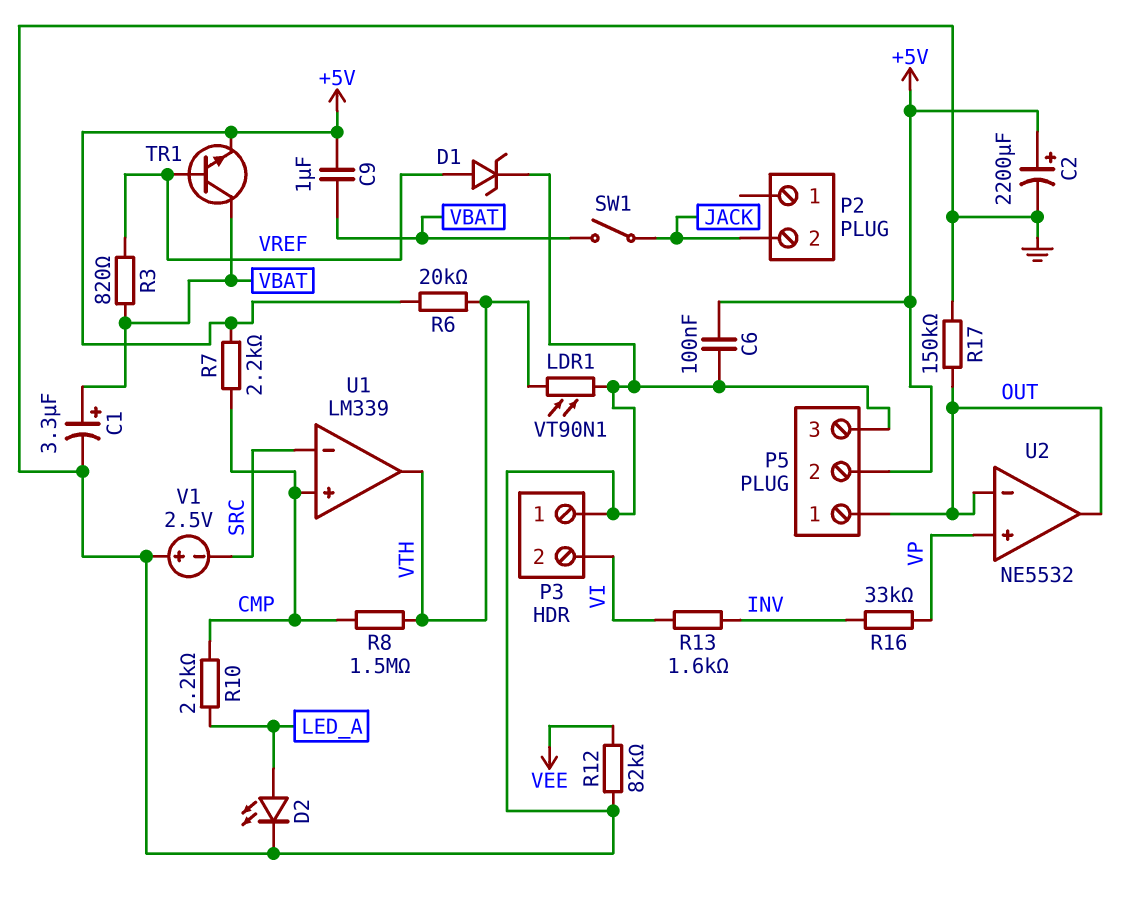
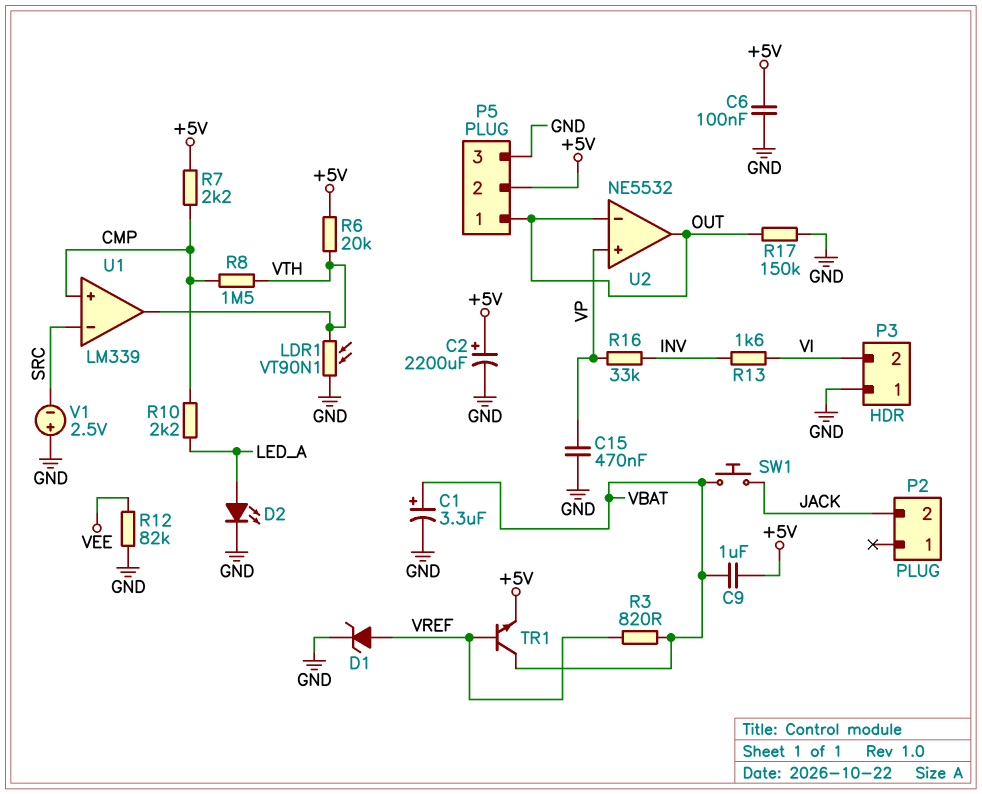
C15: none -> 470nF (GND, VP)
SW1: switch (JACK, VBAT) -> button (JACK, VBAT)

